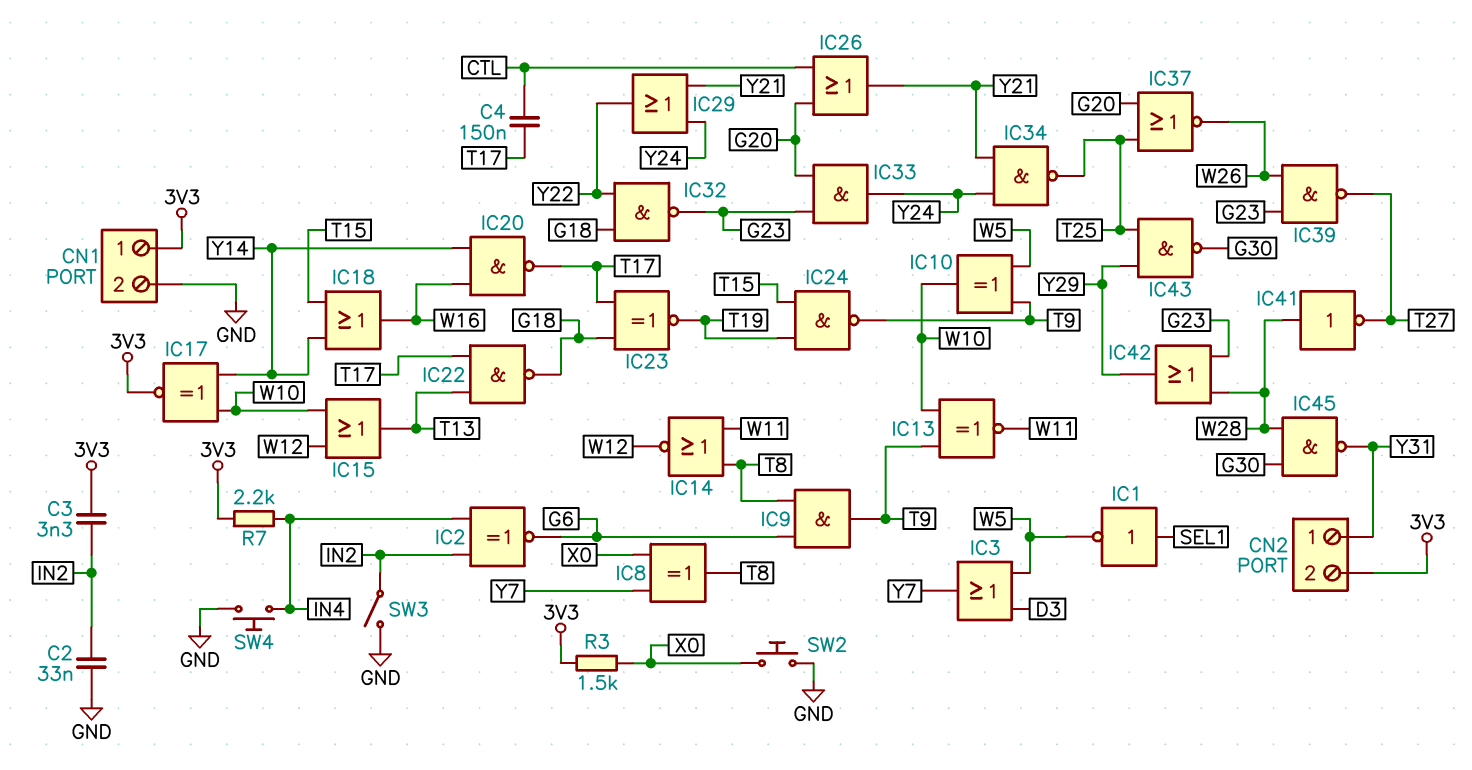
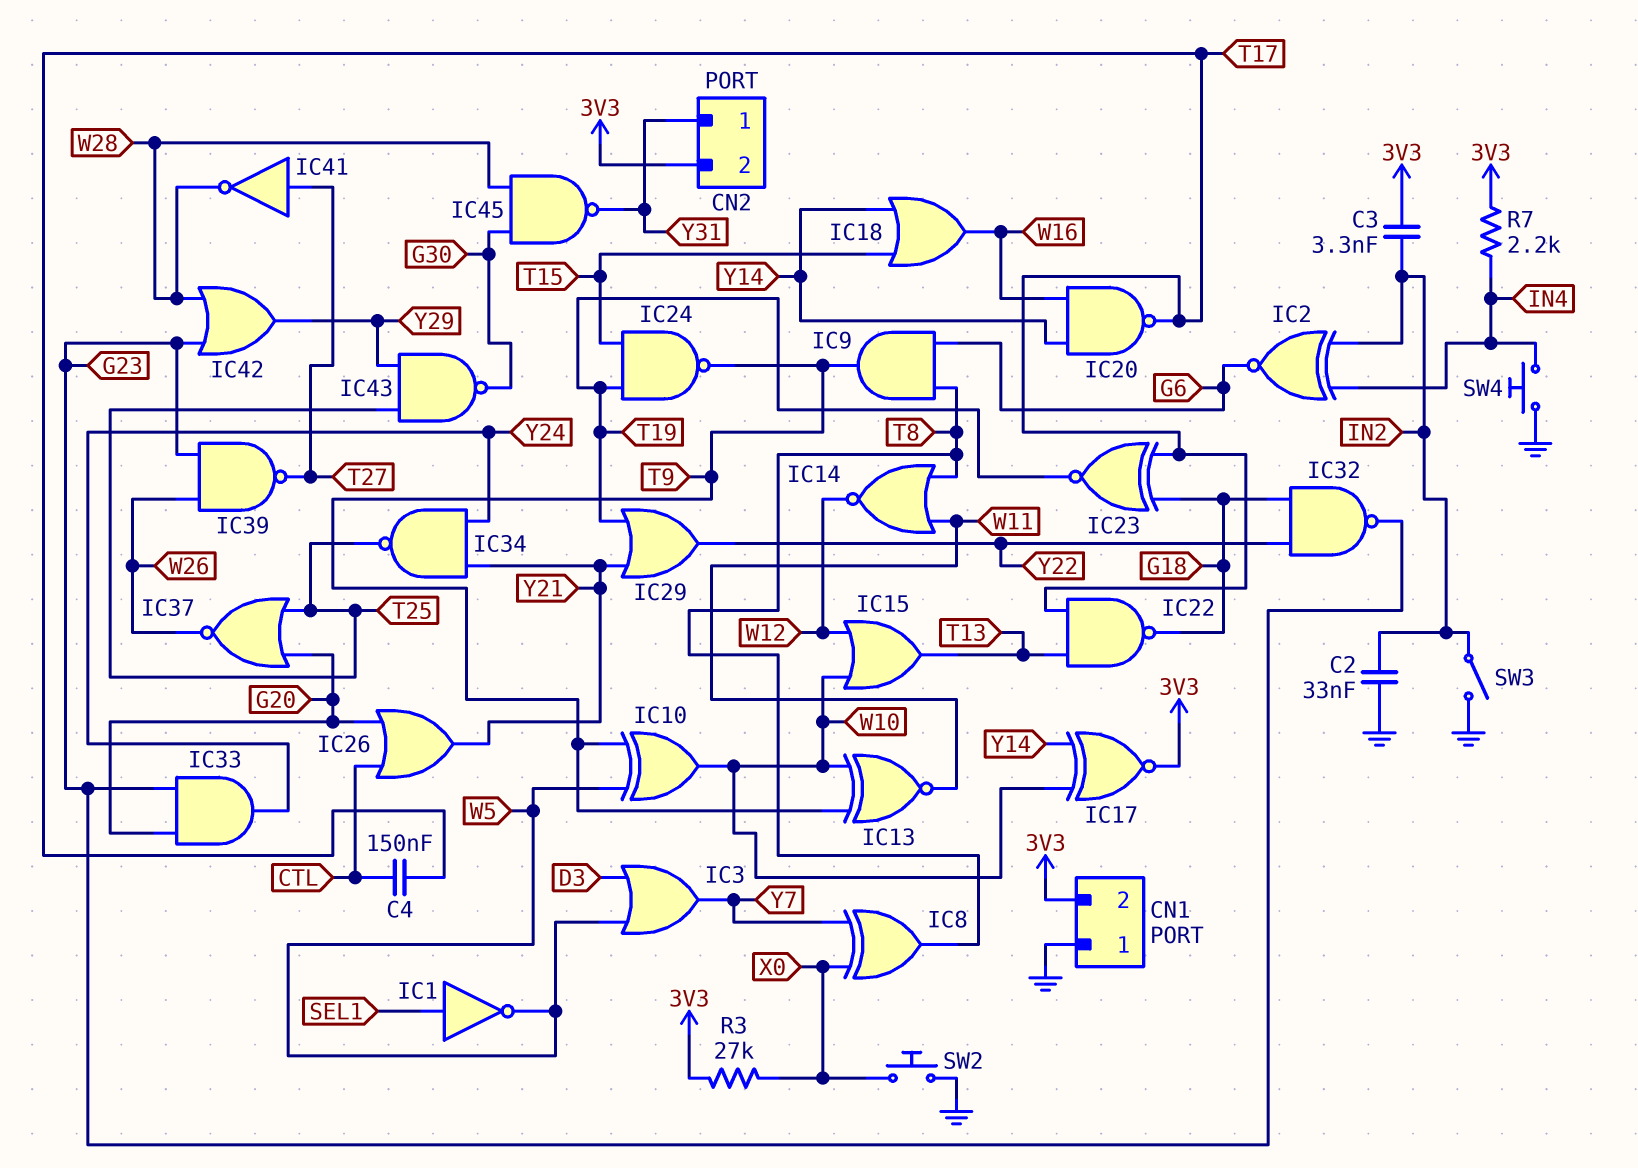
CN1 pin 1: 3V3 -> GND
CN1 pin 2: GND -> 3V3
IC29: OR (in Y21, in Y24, out Y22) -> OR (in T19, in Y21, out Y22)
IC41: NOT (in W28, out T27) -> NOT (in T27, out W28)
R3: 1.5k (3V3, X0) -> 27k (3V3, X0)

